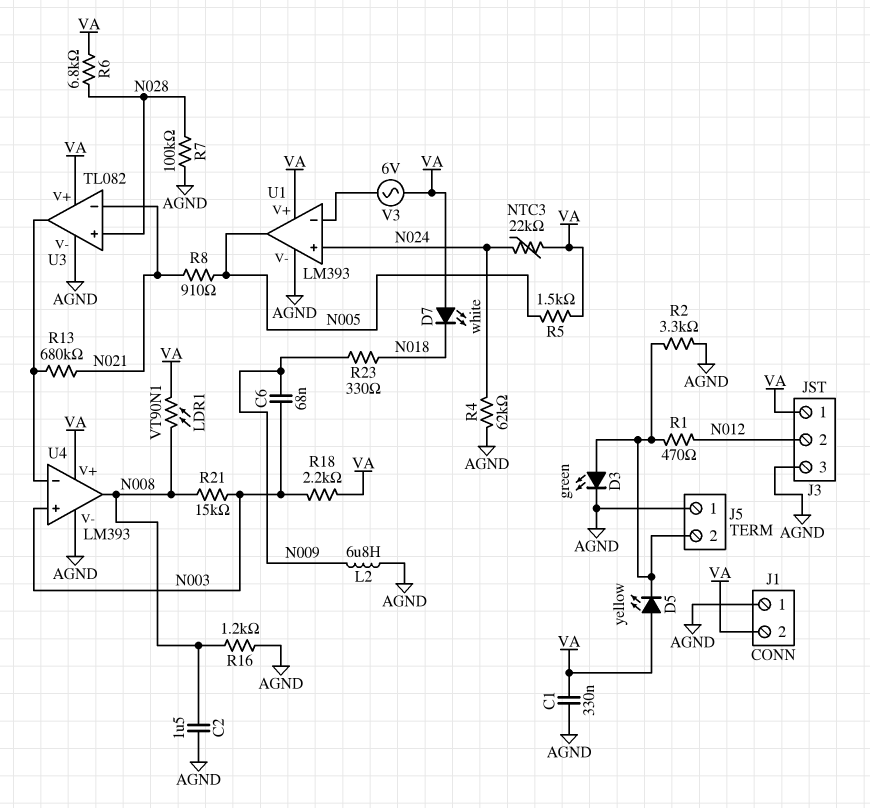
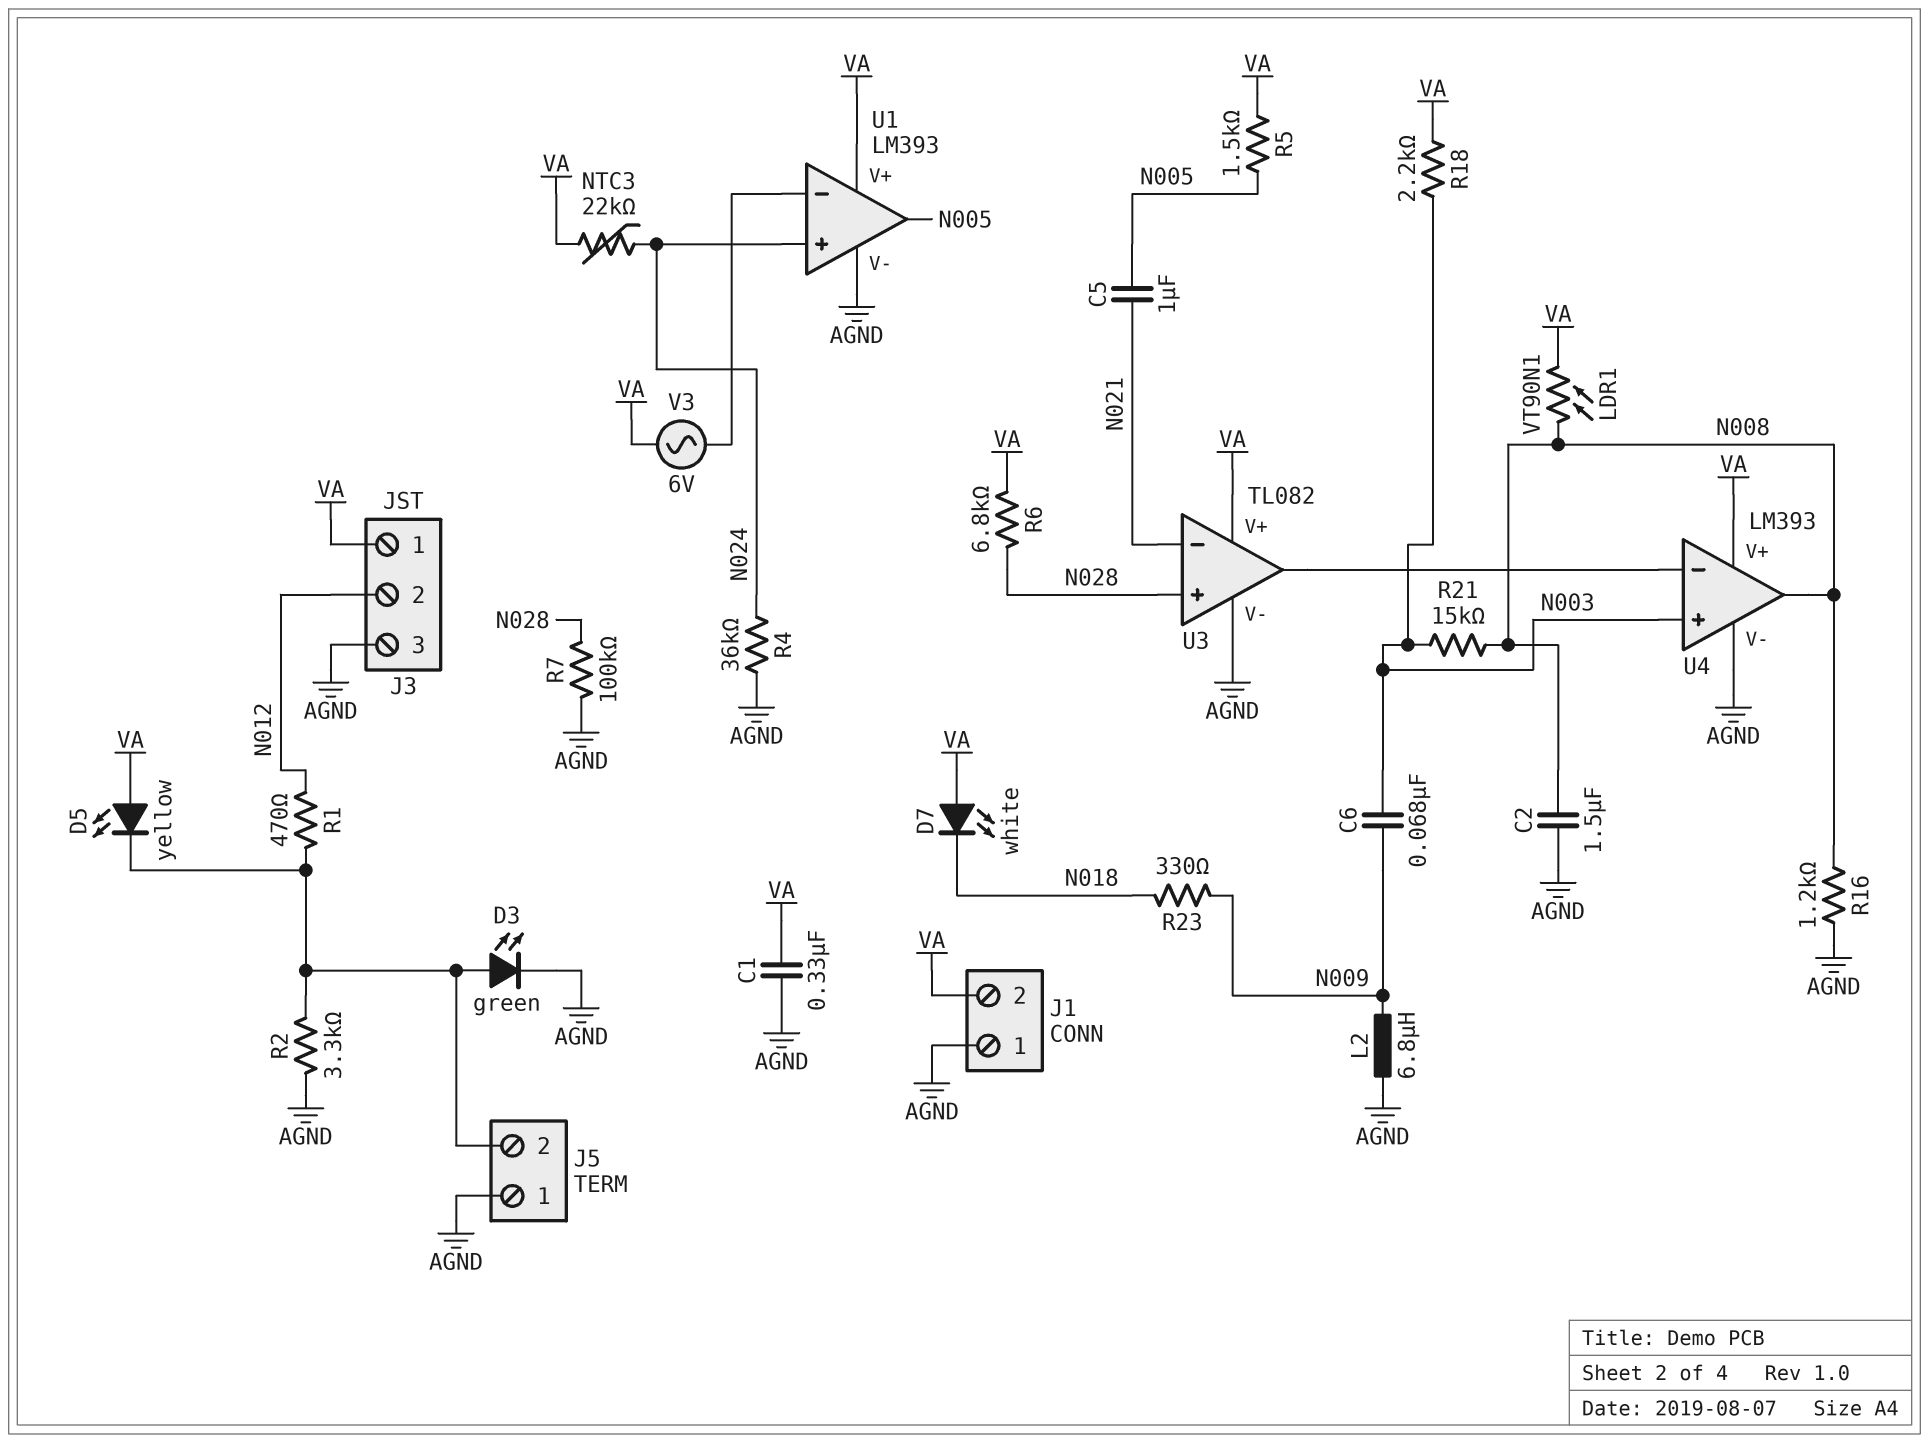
C5: none -> 1uF (N005, N021)
R4: 62k (AGND, N024) -> 36k (AGND, N024)
R8: 910 (N005, N021) -> none
R13: 680k (N021, U3/out) -> none

